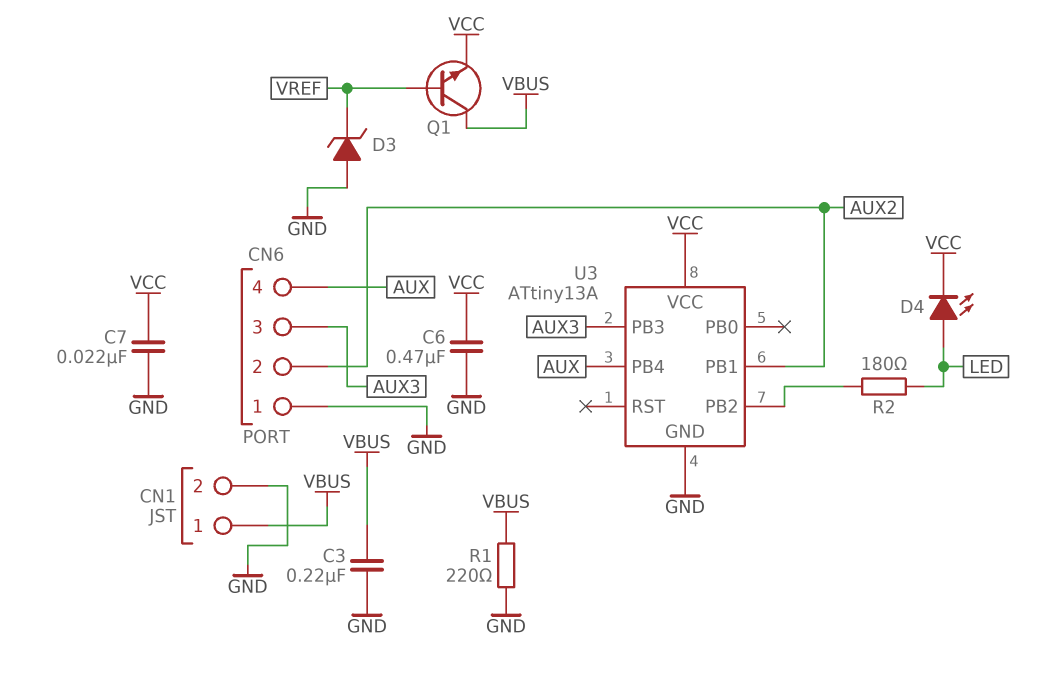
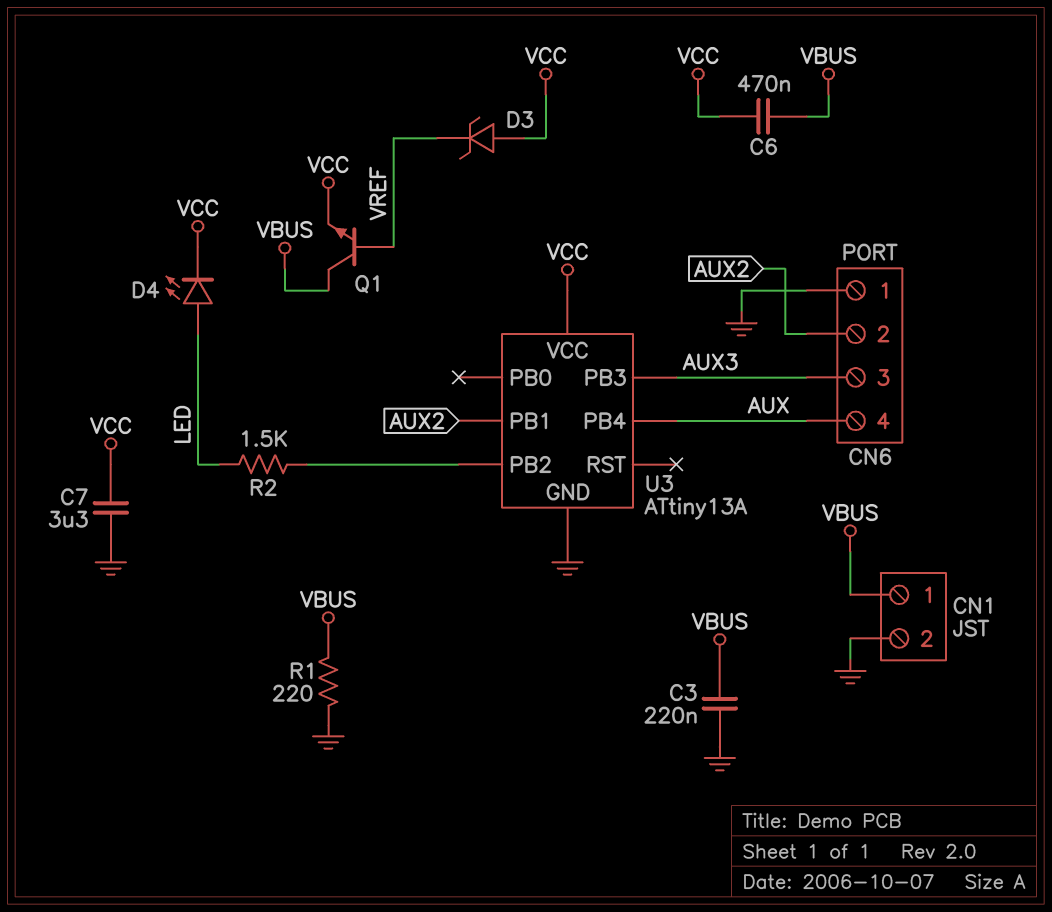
C6: 470nF (GND, VCC) -> 470nF (VBUS, VCC)
C7: 22nF (GND, VCC) -> 3.3uF (GND, VCC)
D3: zener (A GND, K VREF) -> zener (A VCC, K VREF)
R2: 180 (LED, U3/PB2) -> 1.5k (LED, U3/PB2)

